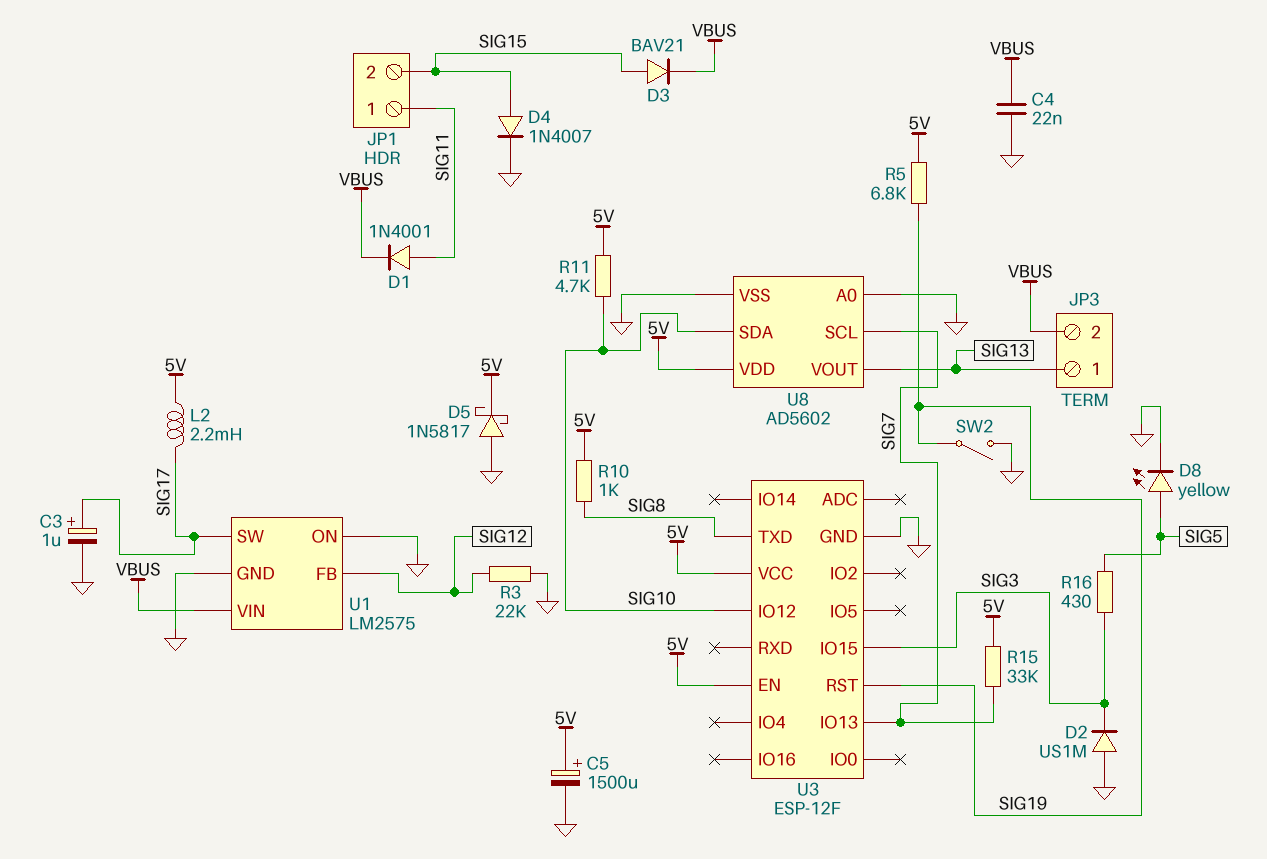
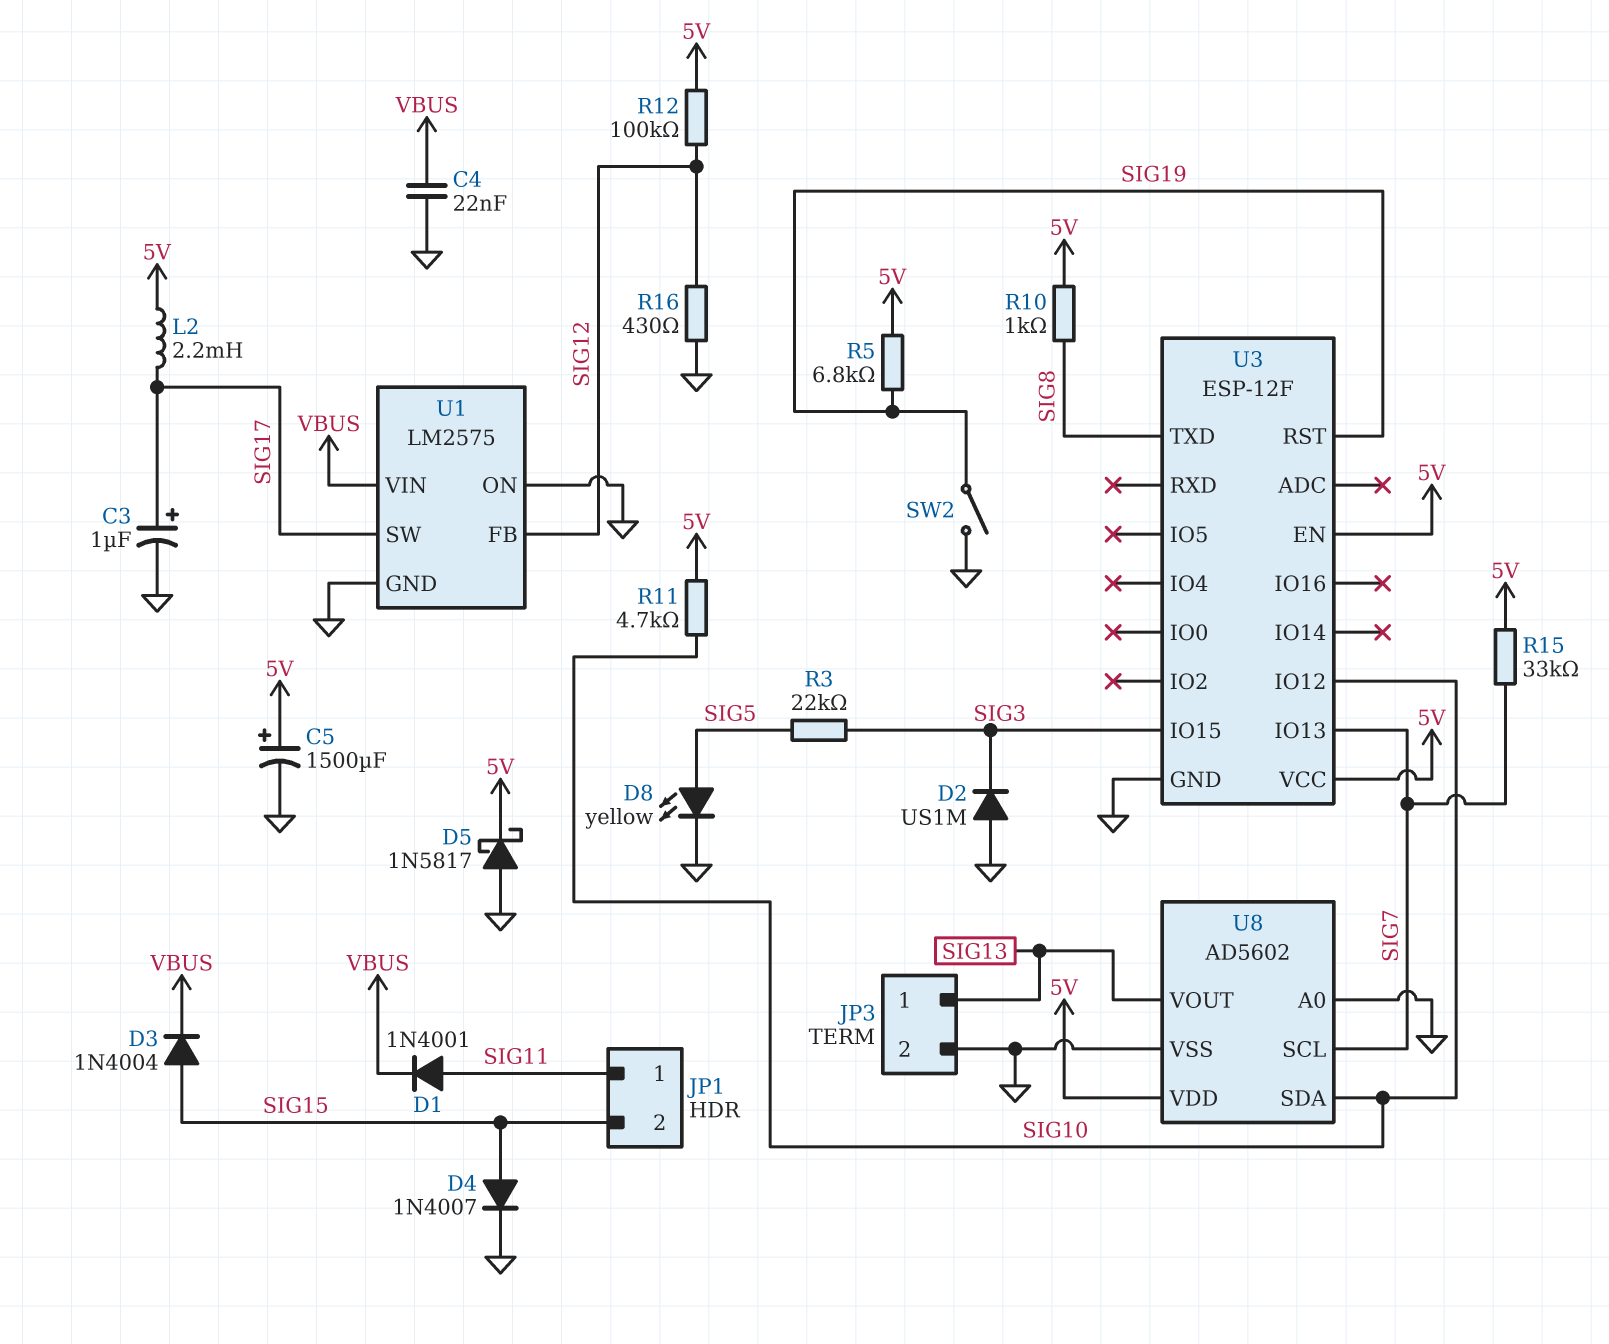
D3: diode BAV21 (A SIG15, K VBUS) -> diode 1N4004 (A SIG15, K VBUS)
JP3 pin 2: VBUS -> GND
R3: 22k (GND, SIG12) -> 22k (SIG3, SIG5)
R12: none -> 100k (5V, SIG12)
R16: 430 (SIG3, SIG5) -> 430 (GND, SIG12)

